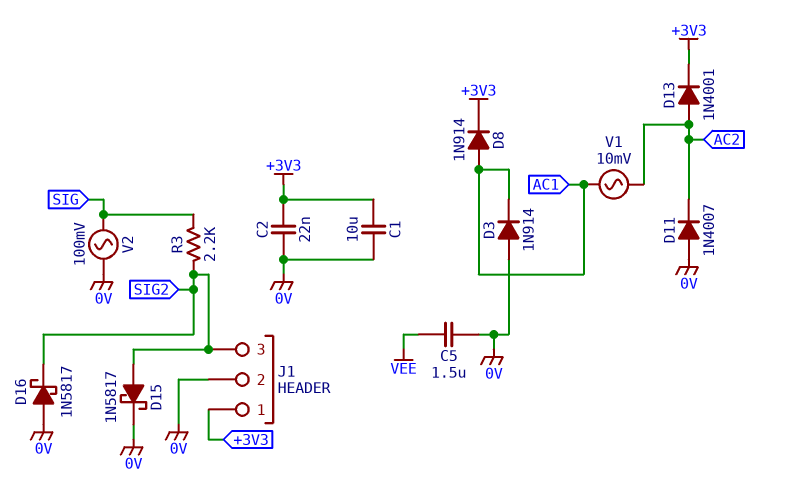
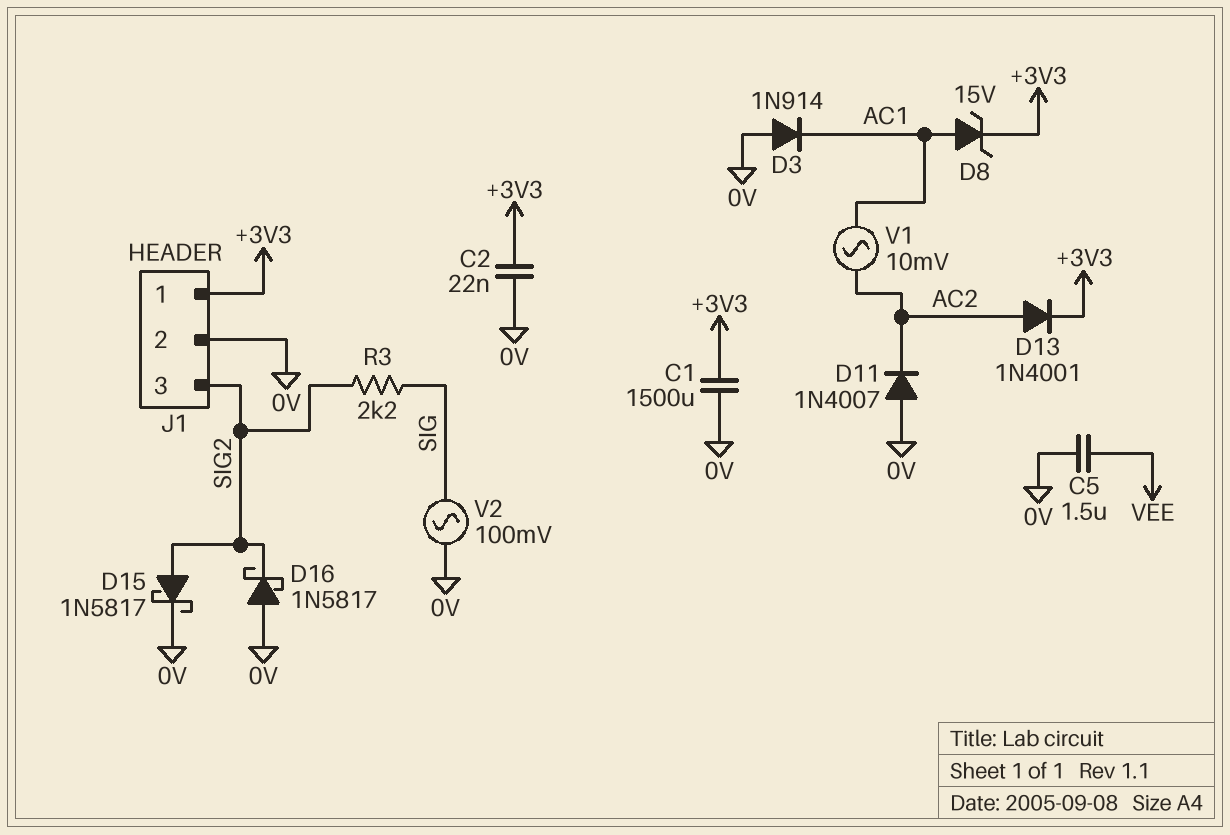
C1: 10uF (+3V3, 0V) -> 1500uF (+3V3, 0V)
D8: diode 1N914 (A AC1, K +3V3) -> zener 15V (A AC1, K +3V3)

